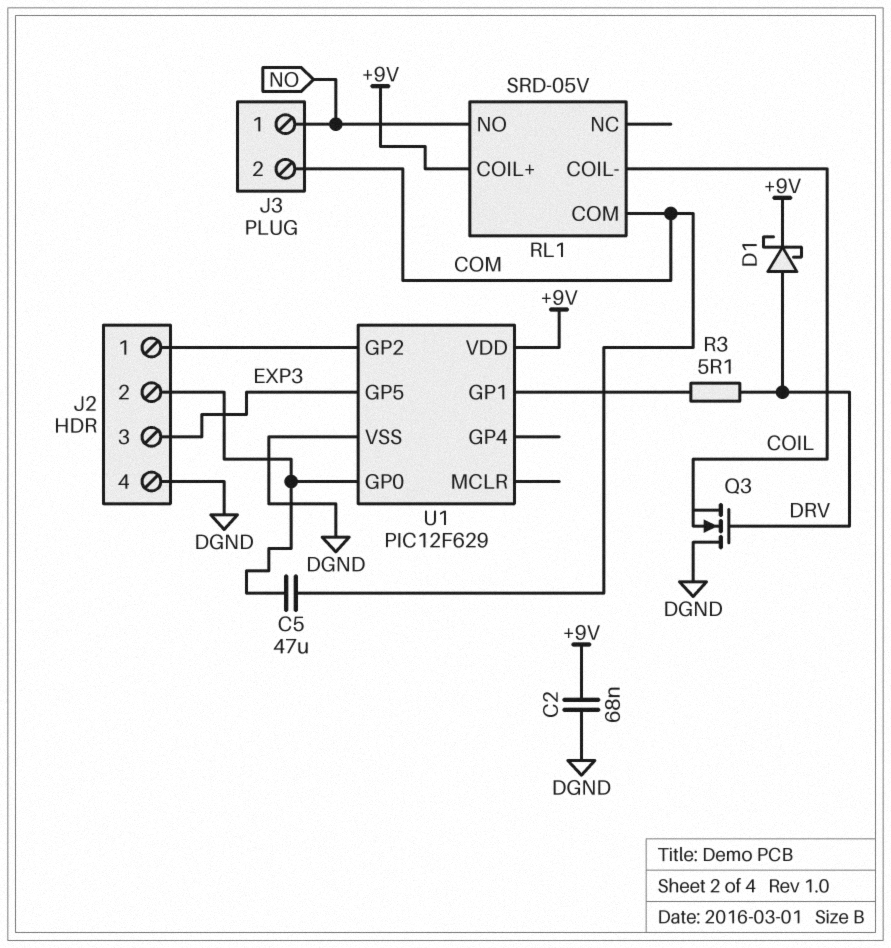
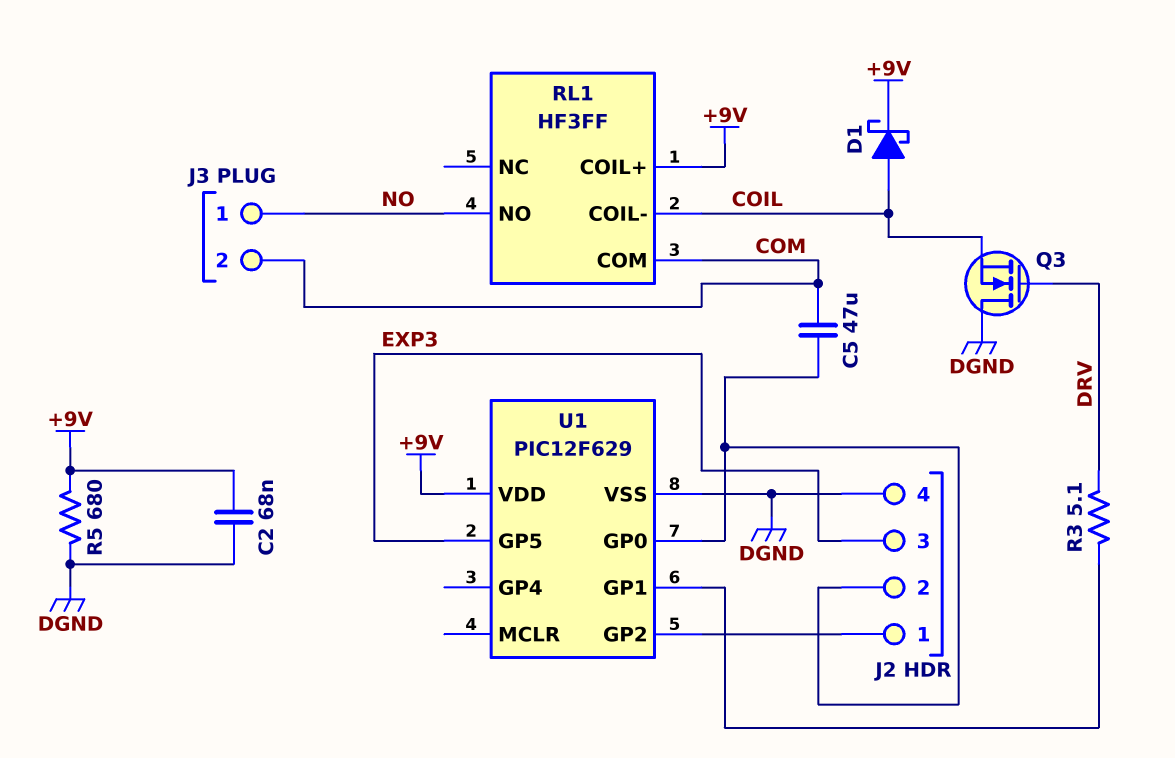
D1: schottky (A DRV, K +9V) -> schottky (A COIL, K +9V)
R5: none -> 680 (+9V, DGND)
RL1: SRD-05V -> HF3FF

